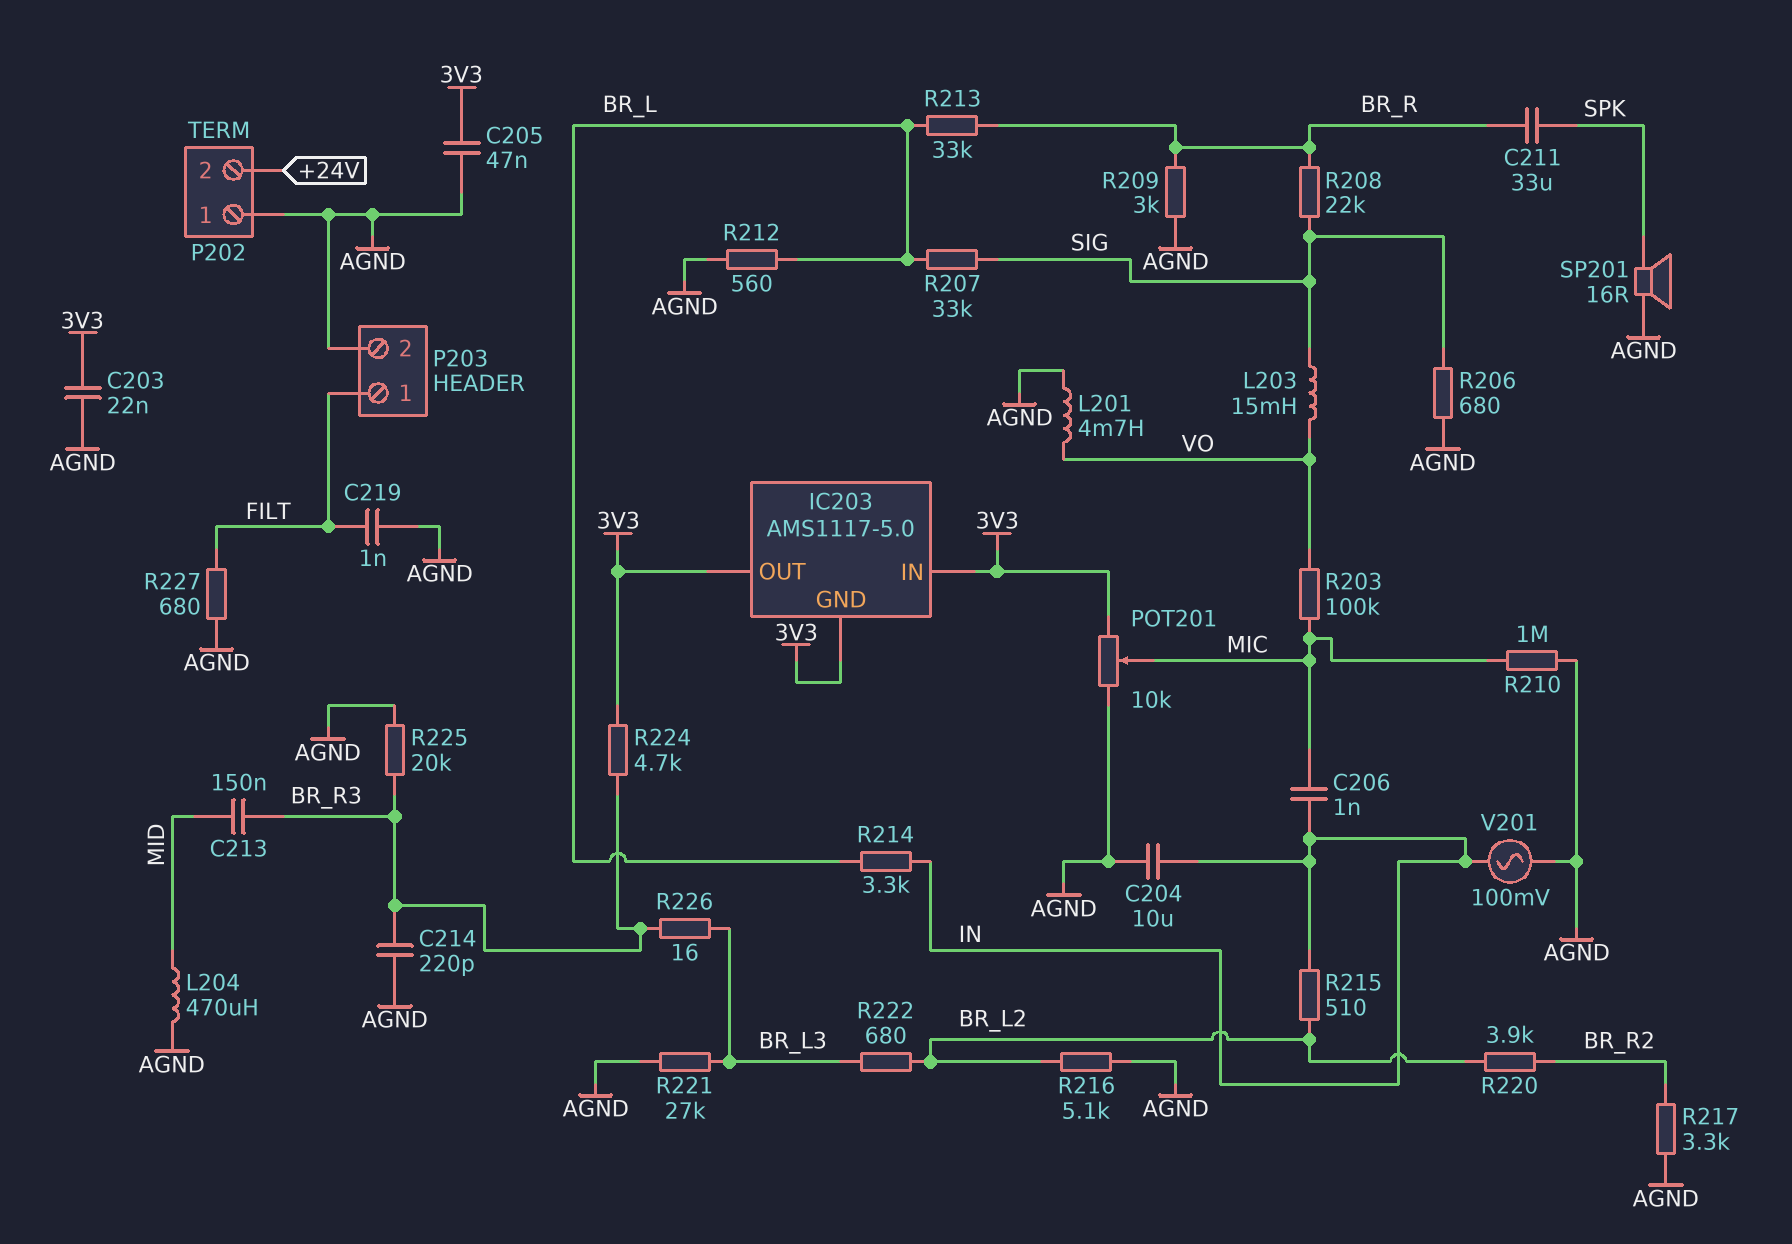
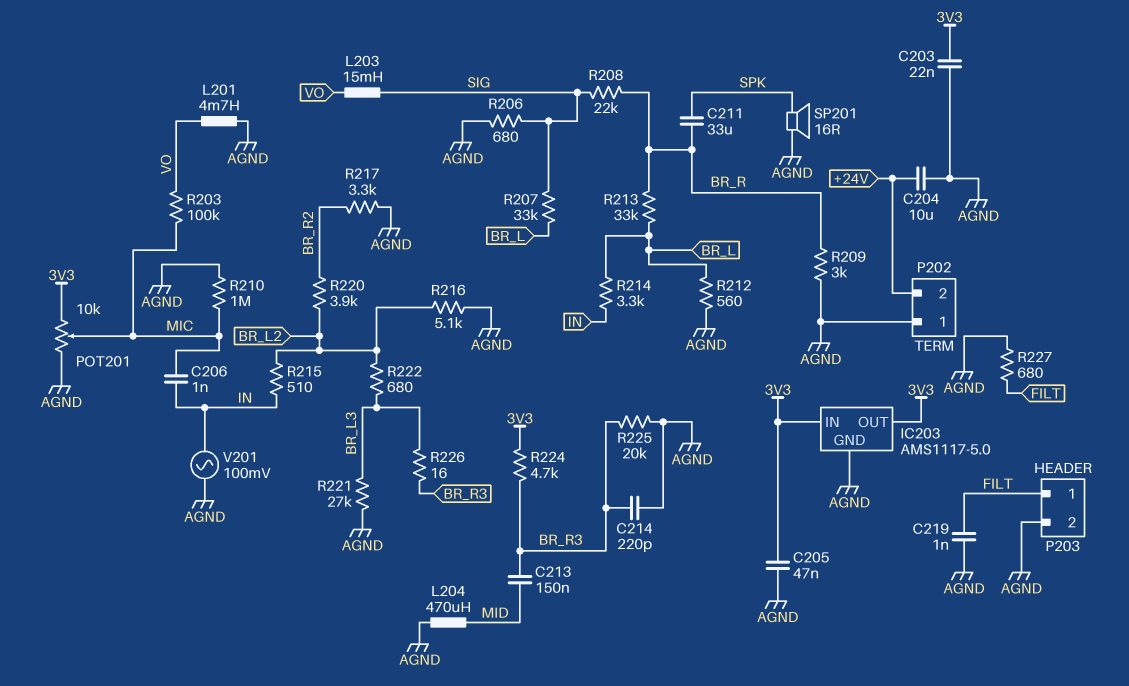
C204: 10uF (AGND, IN) -> 10uF (+24V, AGND)
IC203 pin GND: 3V3 -> AGND

